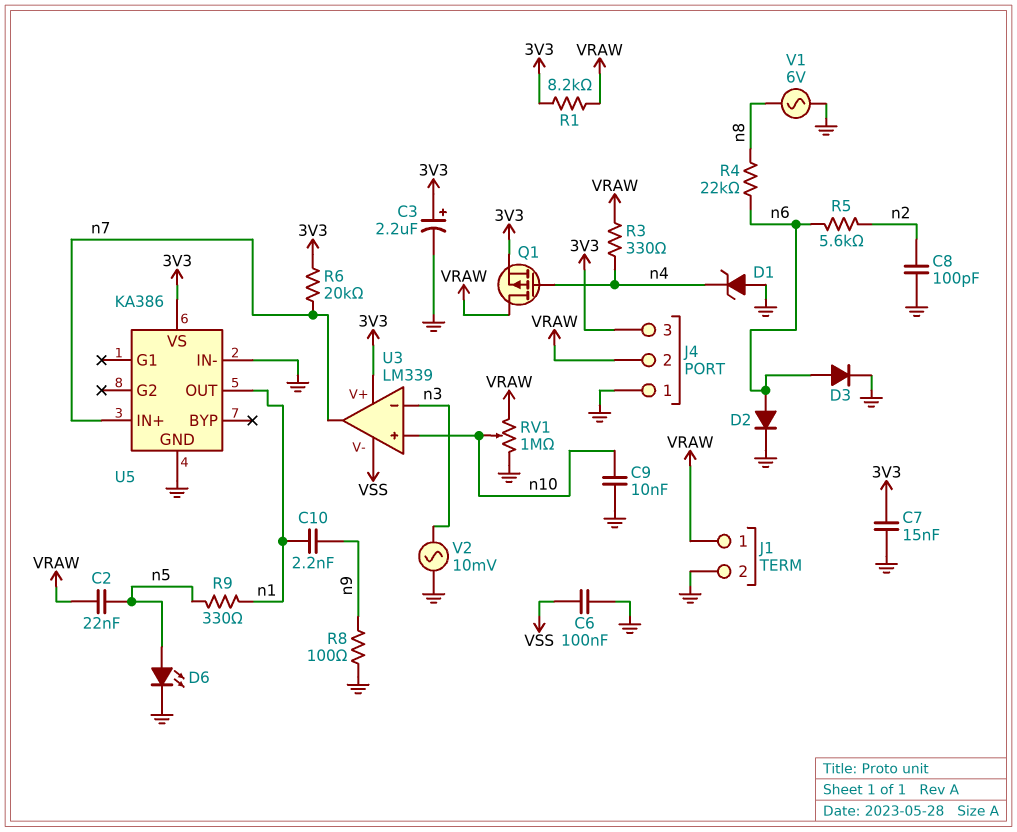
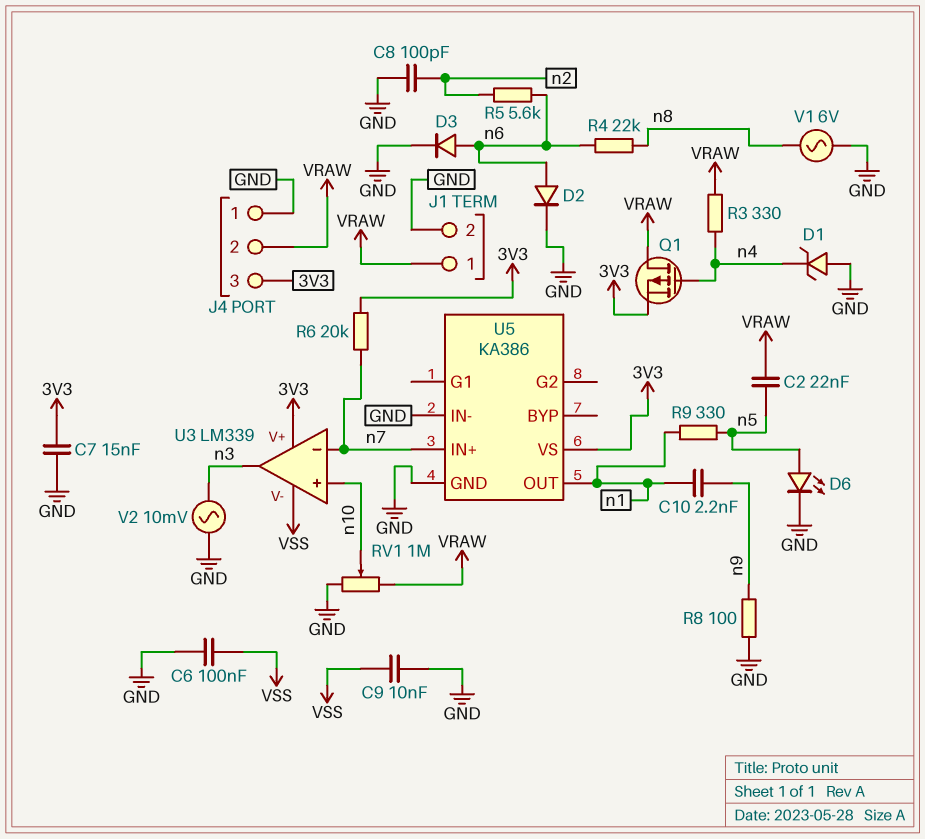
C3: 2.2uF (plus 3V3, minus GND) -> none
C9: 10nF (GND, n10) -> 10nF (GND, VSS)
R1: 8.2k (3V3, VRAW) -> none
U3 pin in-: n3 -> n7
U3 pin out: n7 -> n3

